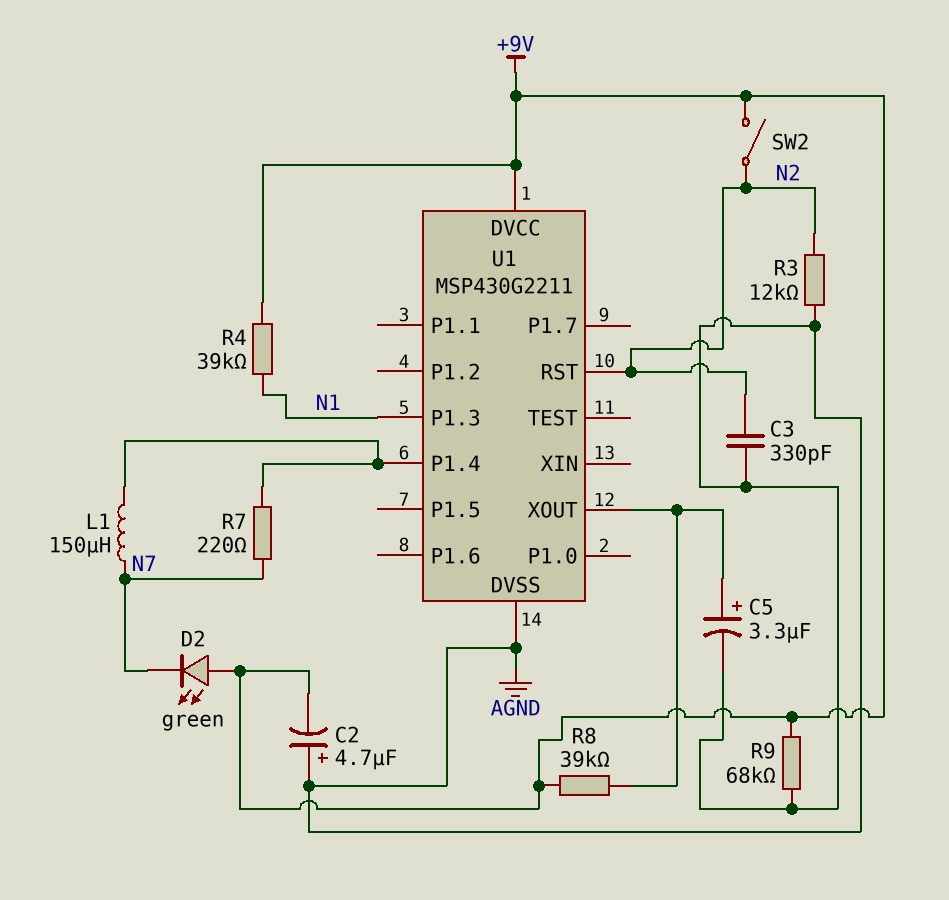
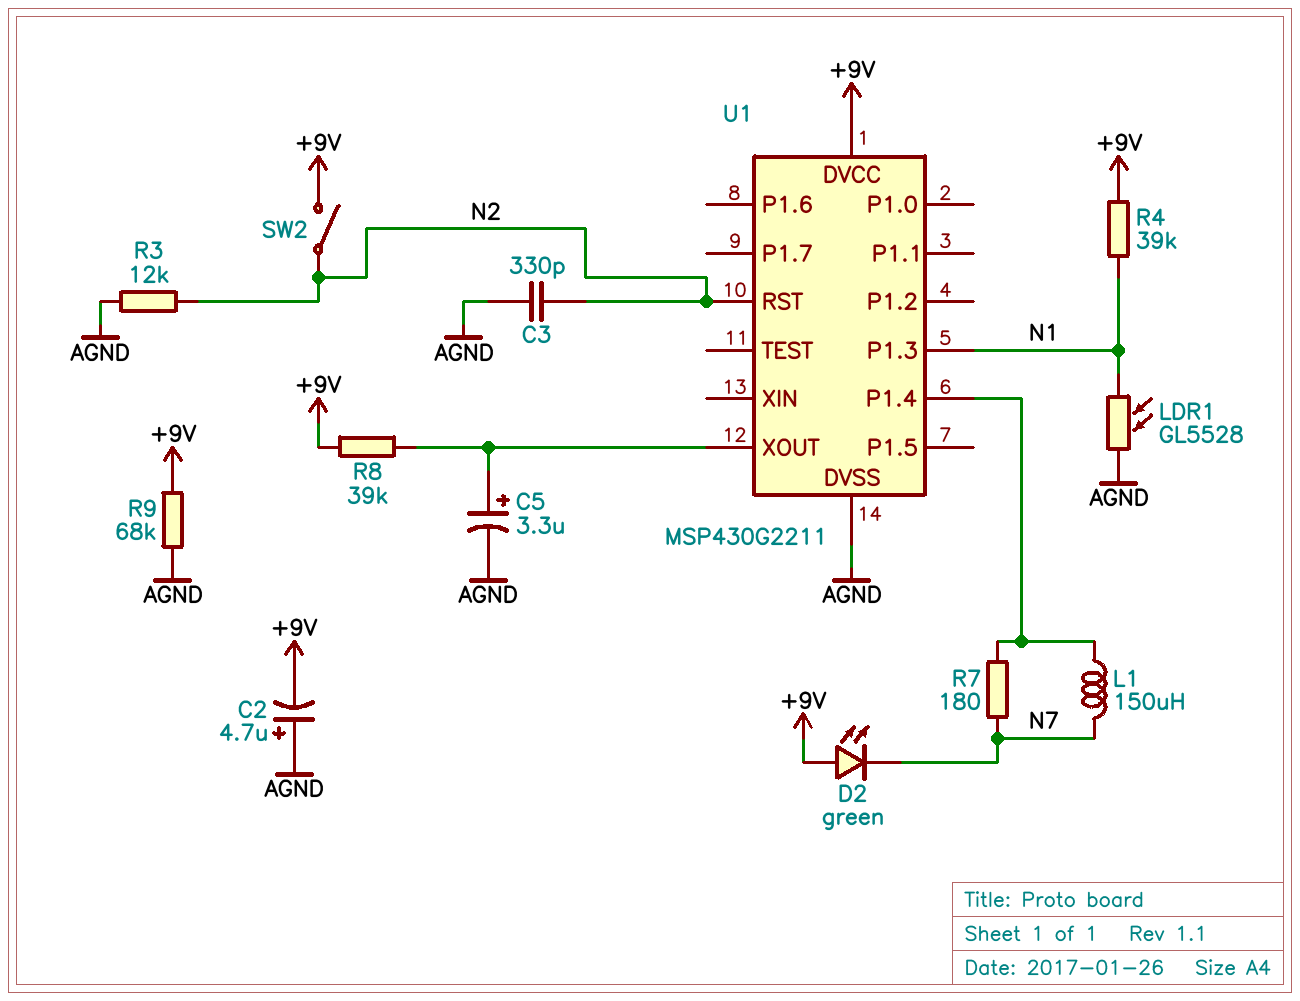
LDR1: none -> GL5528 (AGND, N1)
R7: 220 (N7, U1/P1.4) -> 180 (N7, U1/P1.4)

